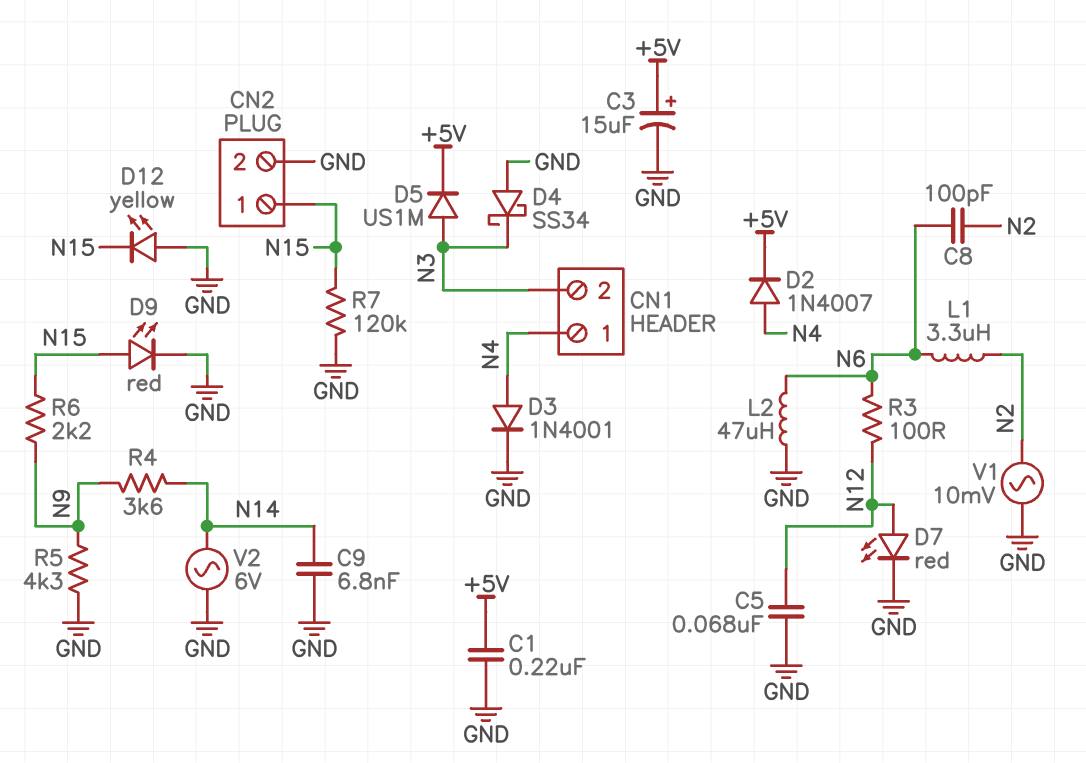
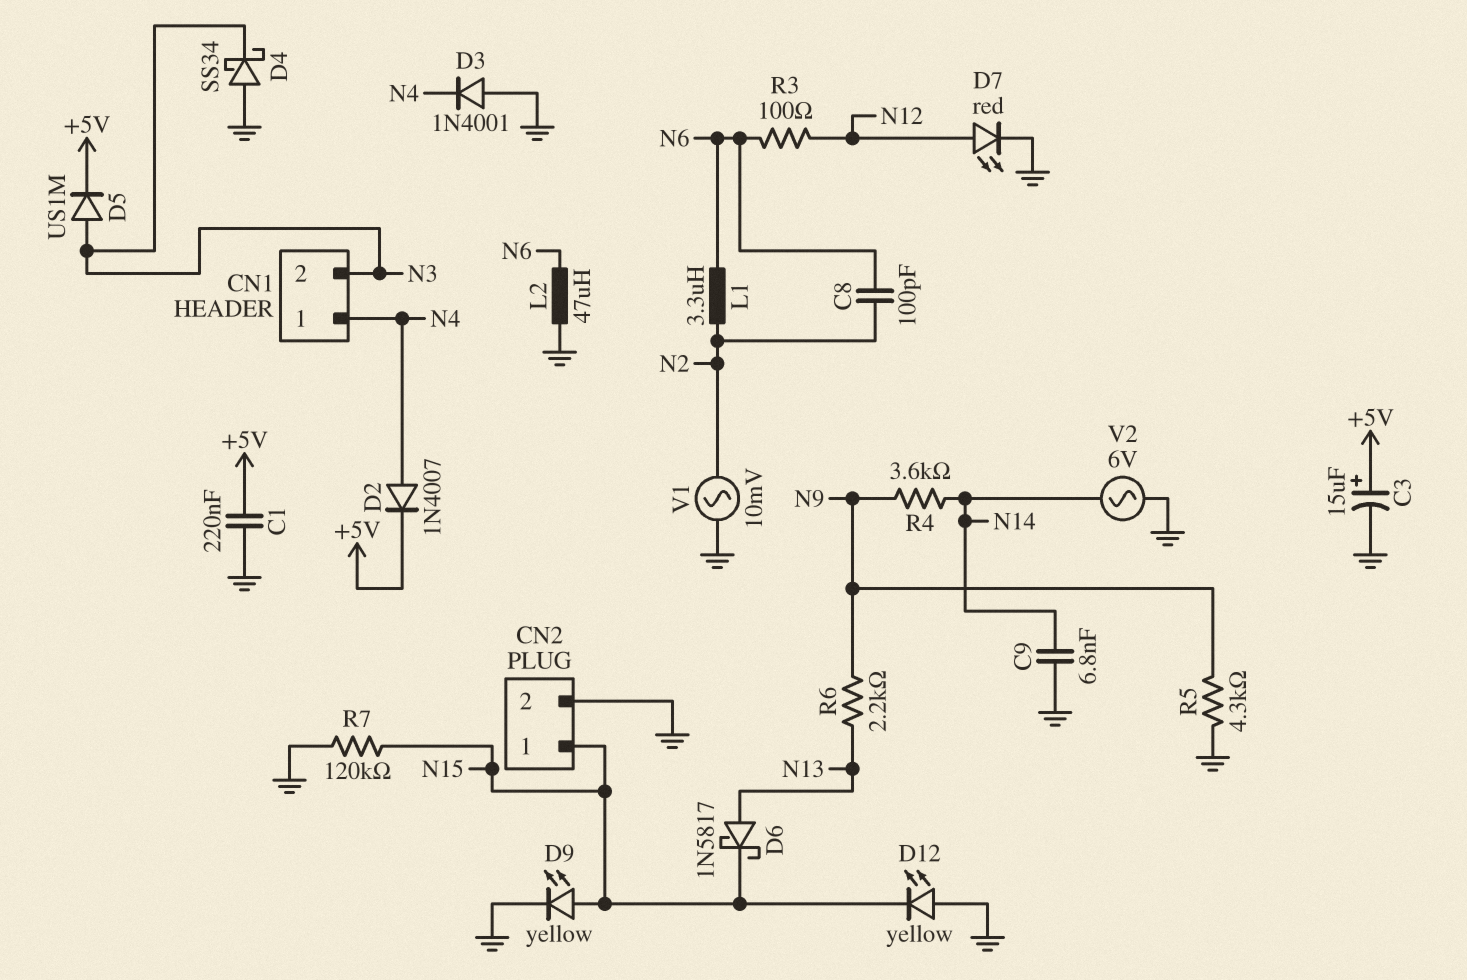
C5: 68nF (GND, N12) -> none
D3: diode 1N4001 (A N4, K GND) -> diode 1N4001 (A GND, K N4)
D6: none -> schottky 1N5817 (A N13, K N15)
D9: LED red (A N15, K GND) -> LED yellow (A N15, K GND)
R6: 2.2k (N9, N15) -> 2.2k (N9, N13)

